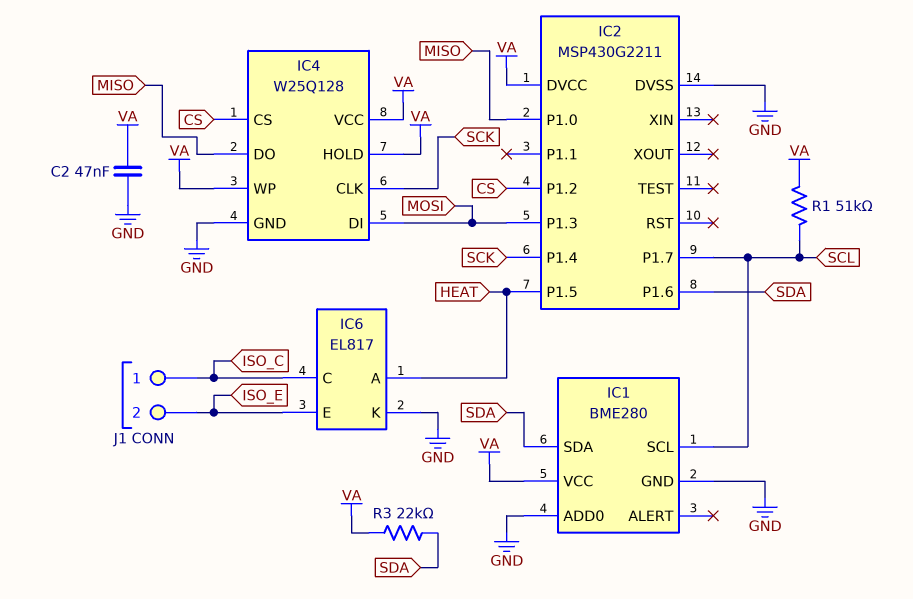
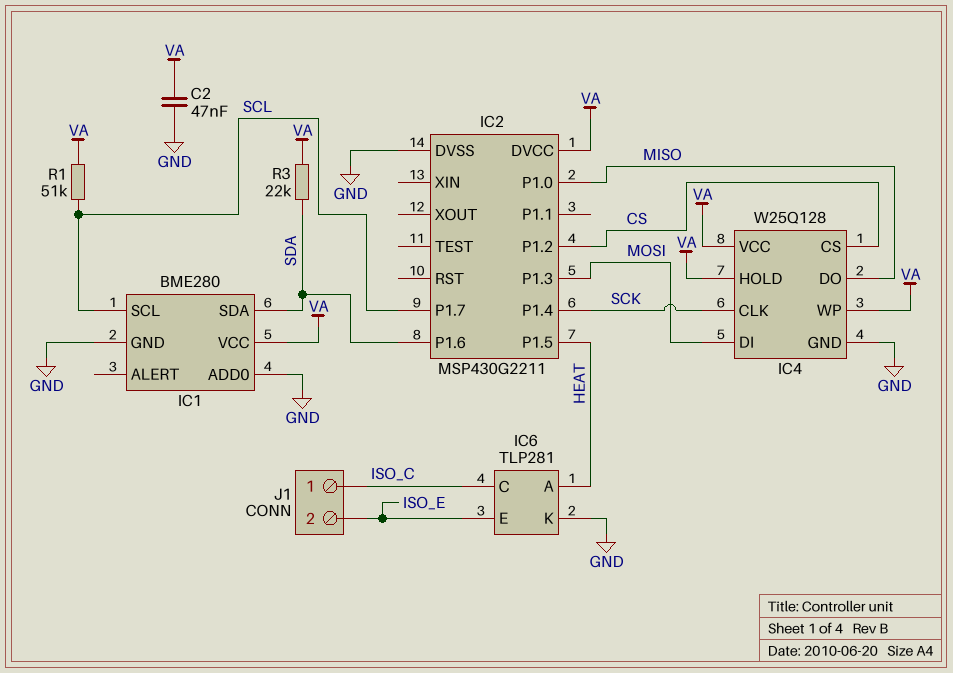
IC6: EL817 -> TLP281

